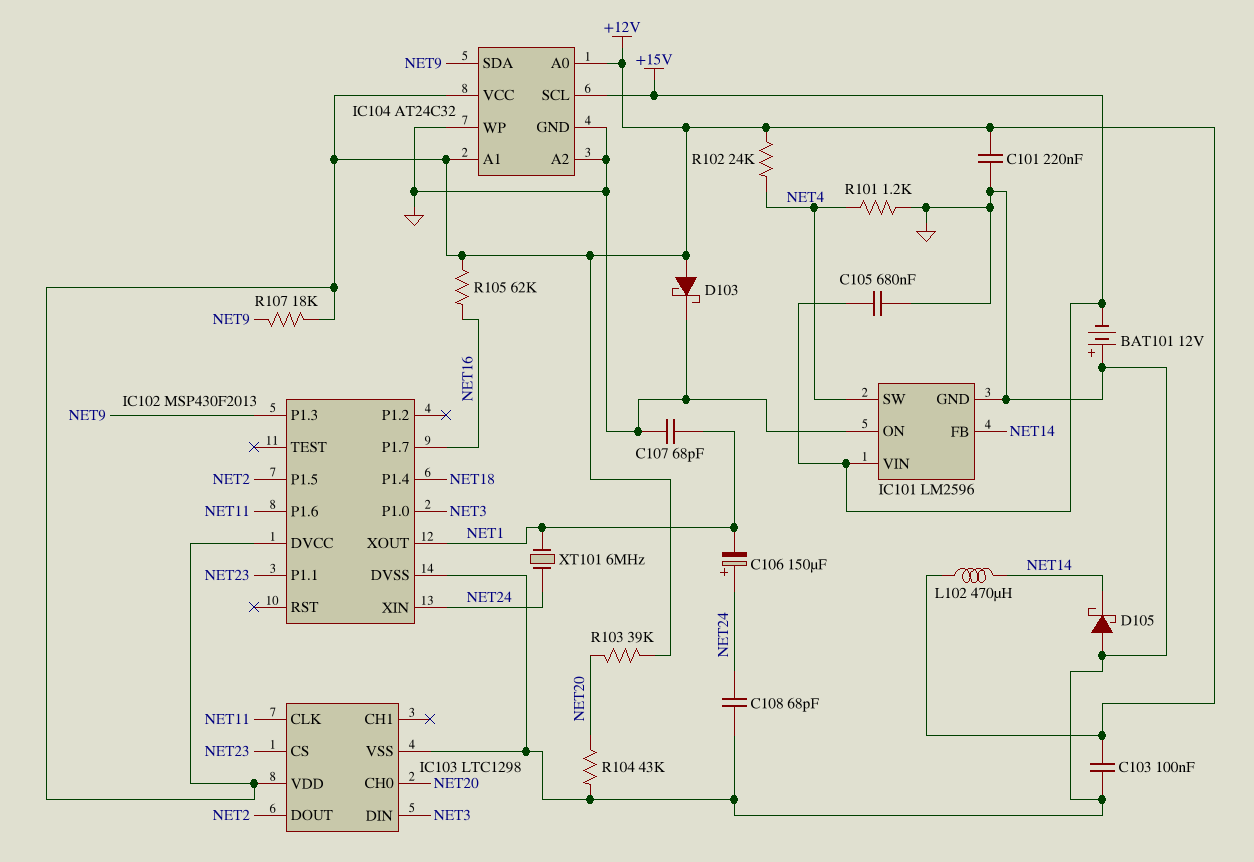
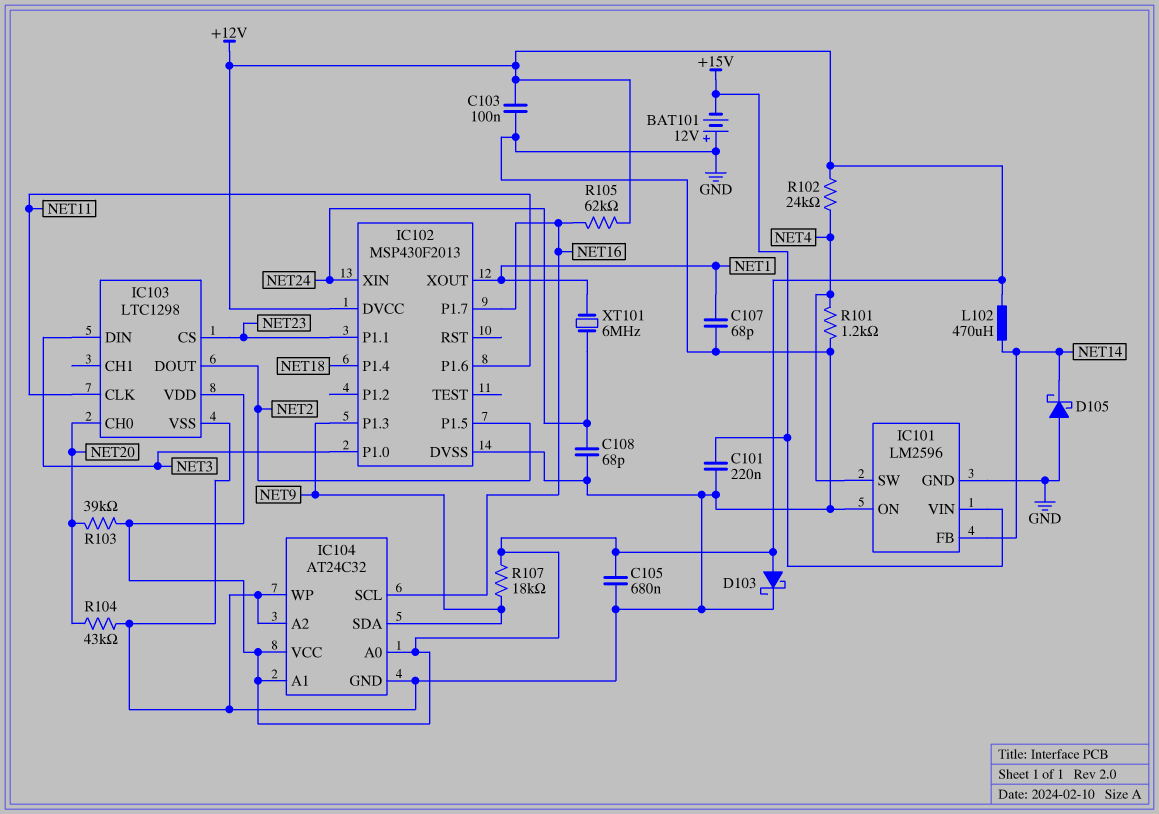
C101: 220nF (+12V, GND) -> 220nF (+15V, GND)
C105: 680nF (+15V, GND) -> 680nF (+12V, GND)
C106: 150uF (plus NET24, minus NET1) -> none
IC104 pin SCL: +15V -> NET16

